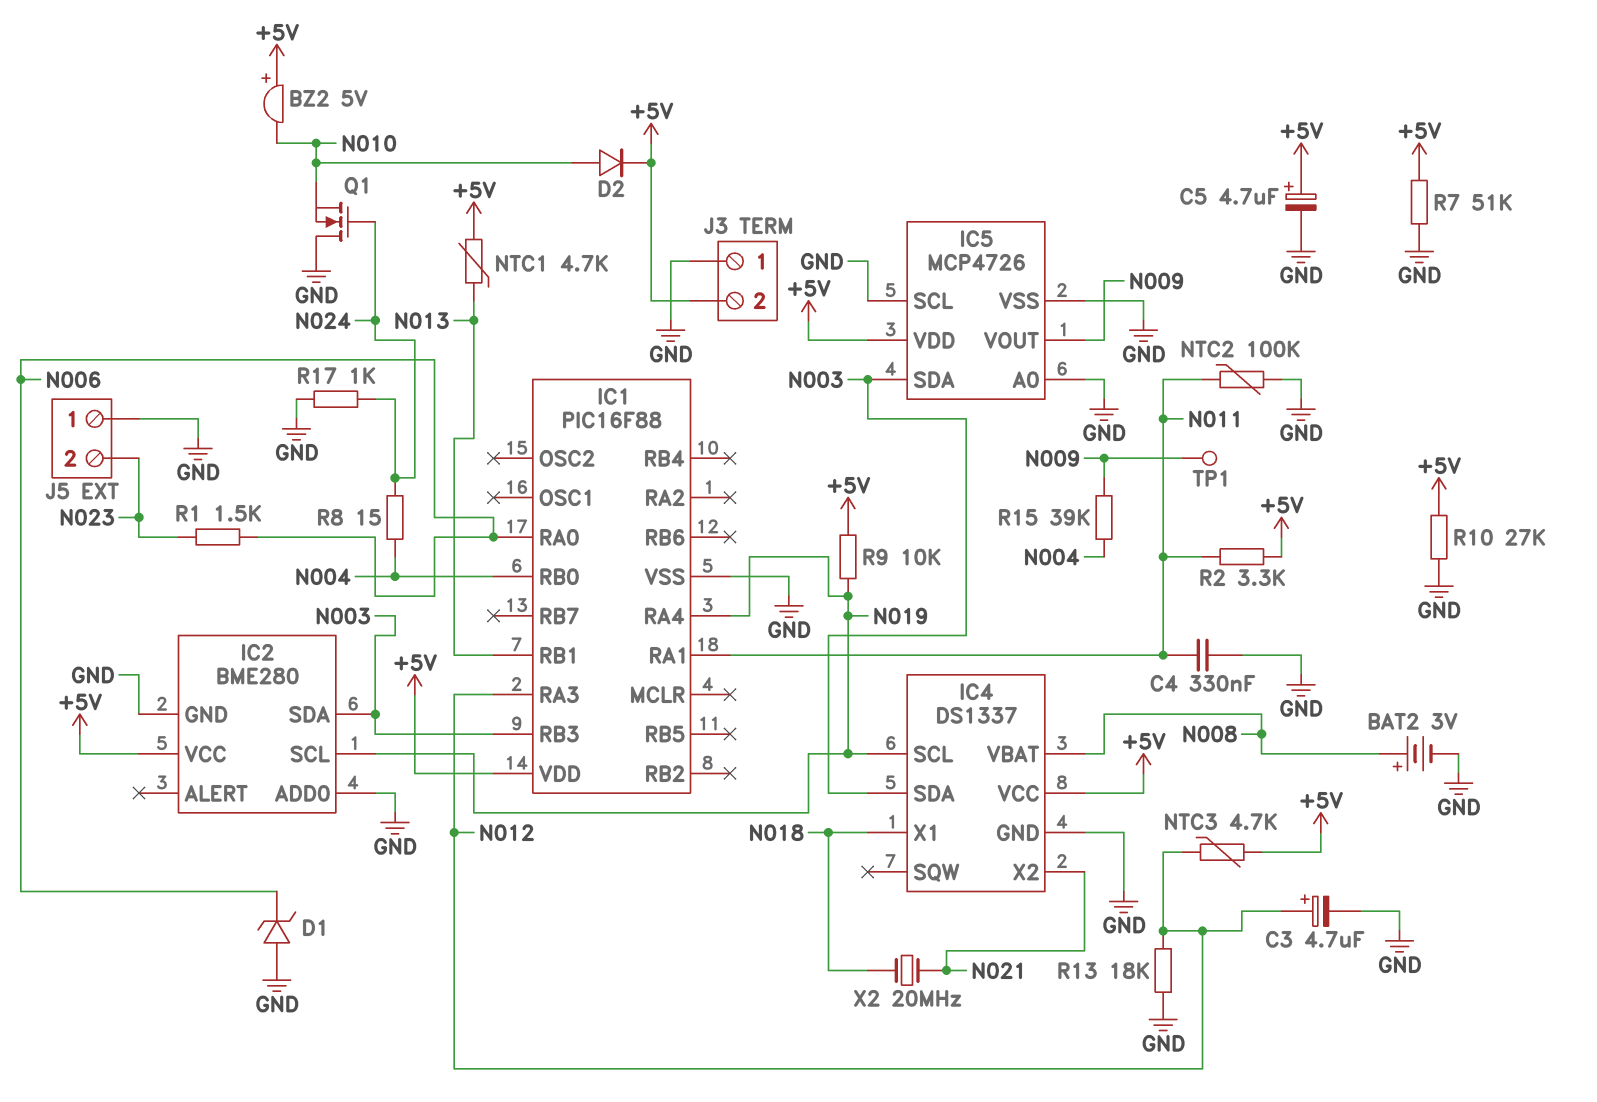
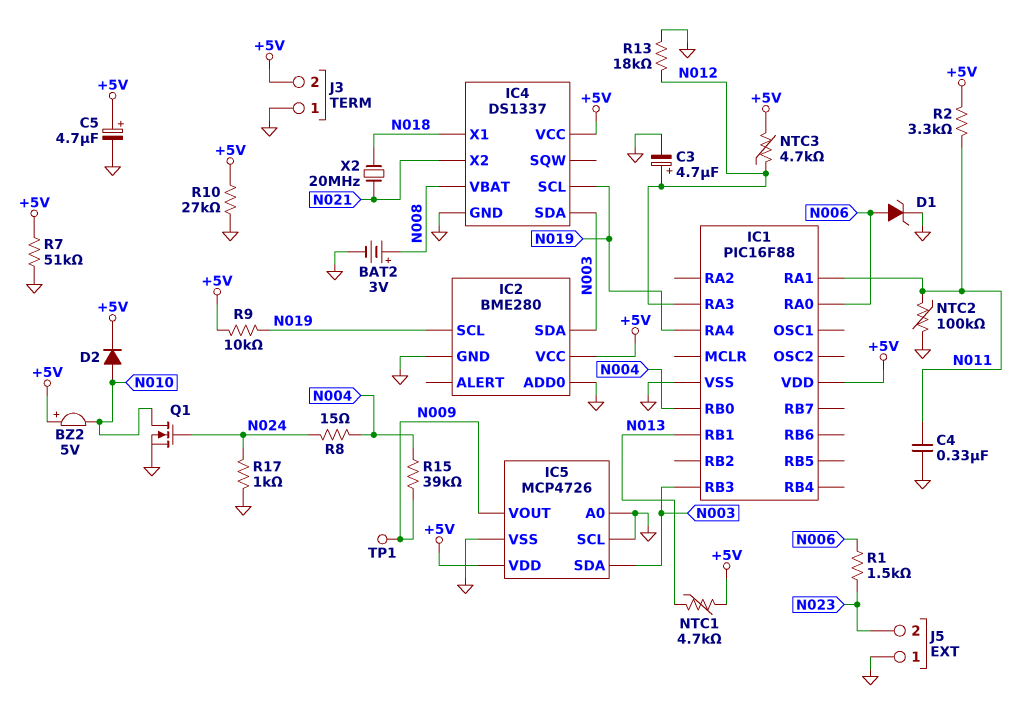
D1: zener (A GND, K N006) -> zener (A N006, K GND)
Q1: NMOS (G N024, D GND, S N010) -> NMOS (G N024, D N010, S GND)

